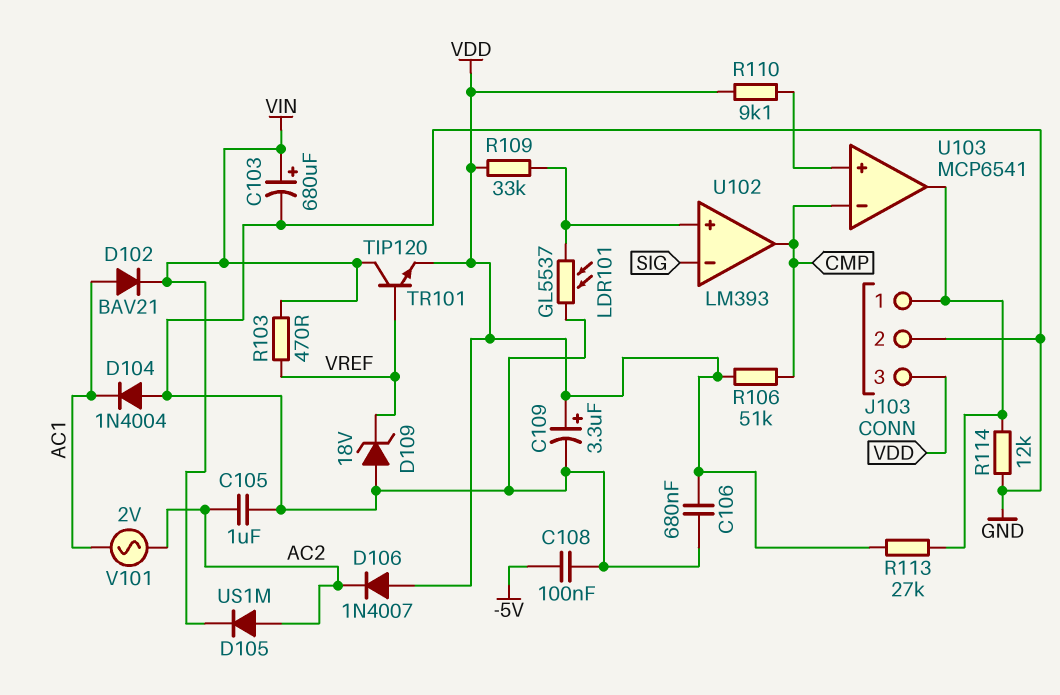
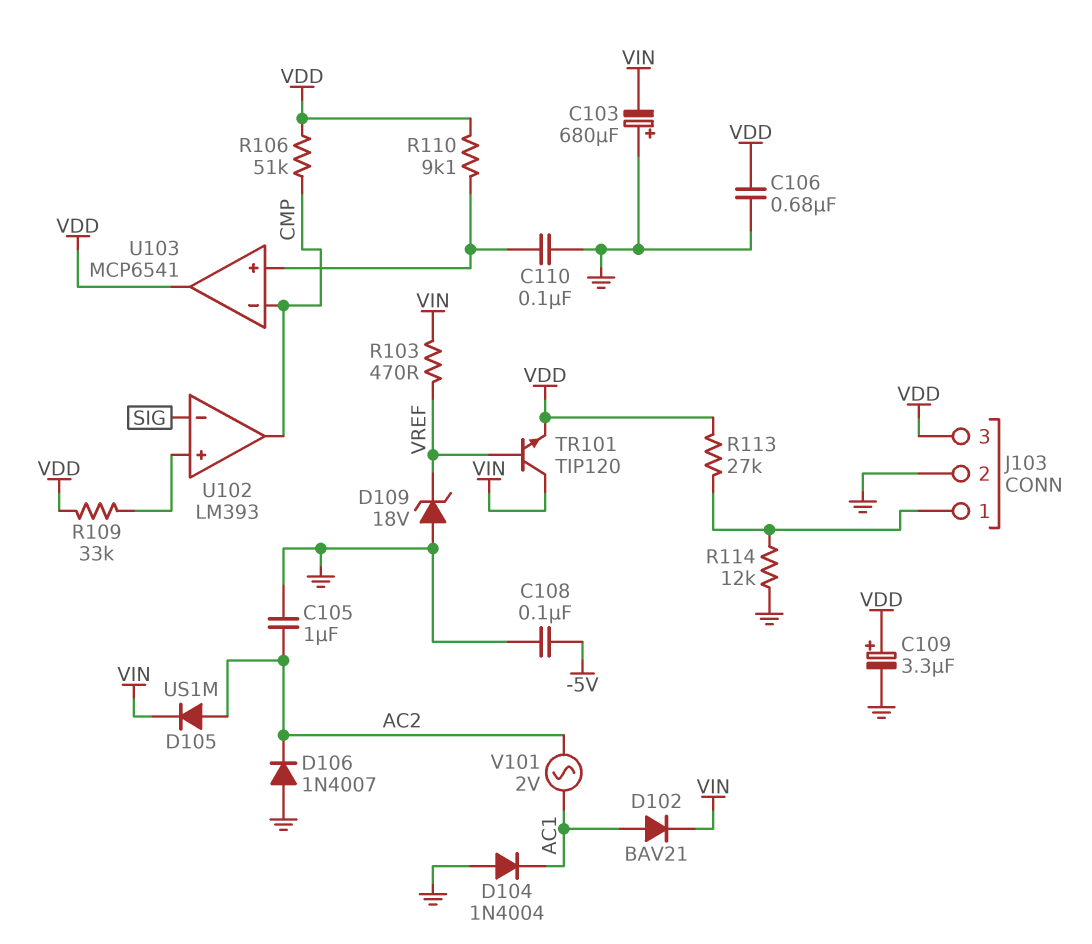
C103: 680uF (plus VIN, minus GND) -> 680uF (plus GND, minus VIN)
C110: none -> 100nF (GND, U103/in+)
D106: diode 1N4007 (A VDD, K AC2) -> diode 1N4007 (A GND, K AC2)
LDR101: GL5537 (GND, U102/in+) -> none
U103 pin out: J103/1 -> VDD

